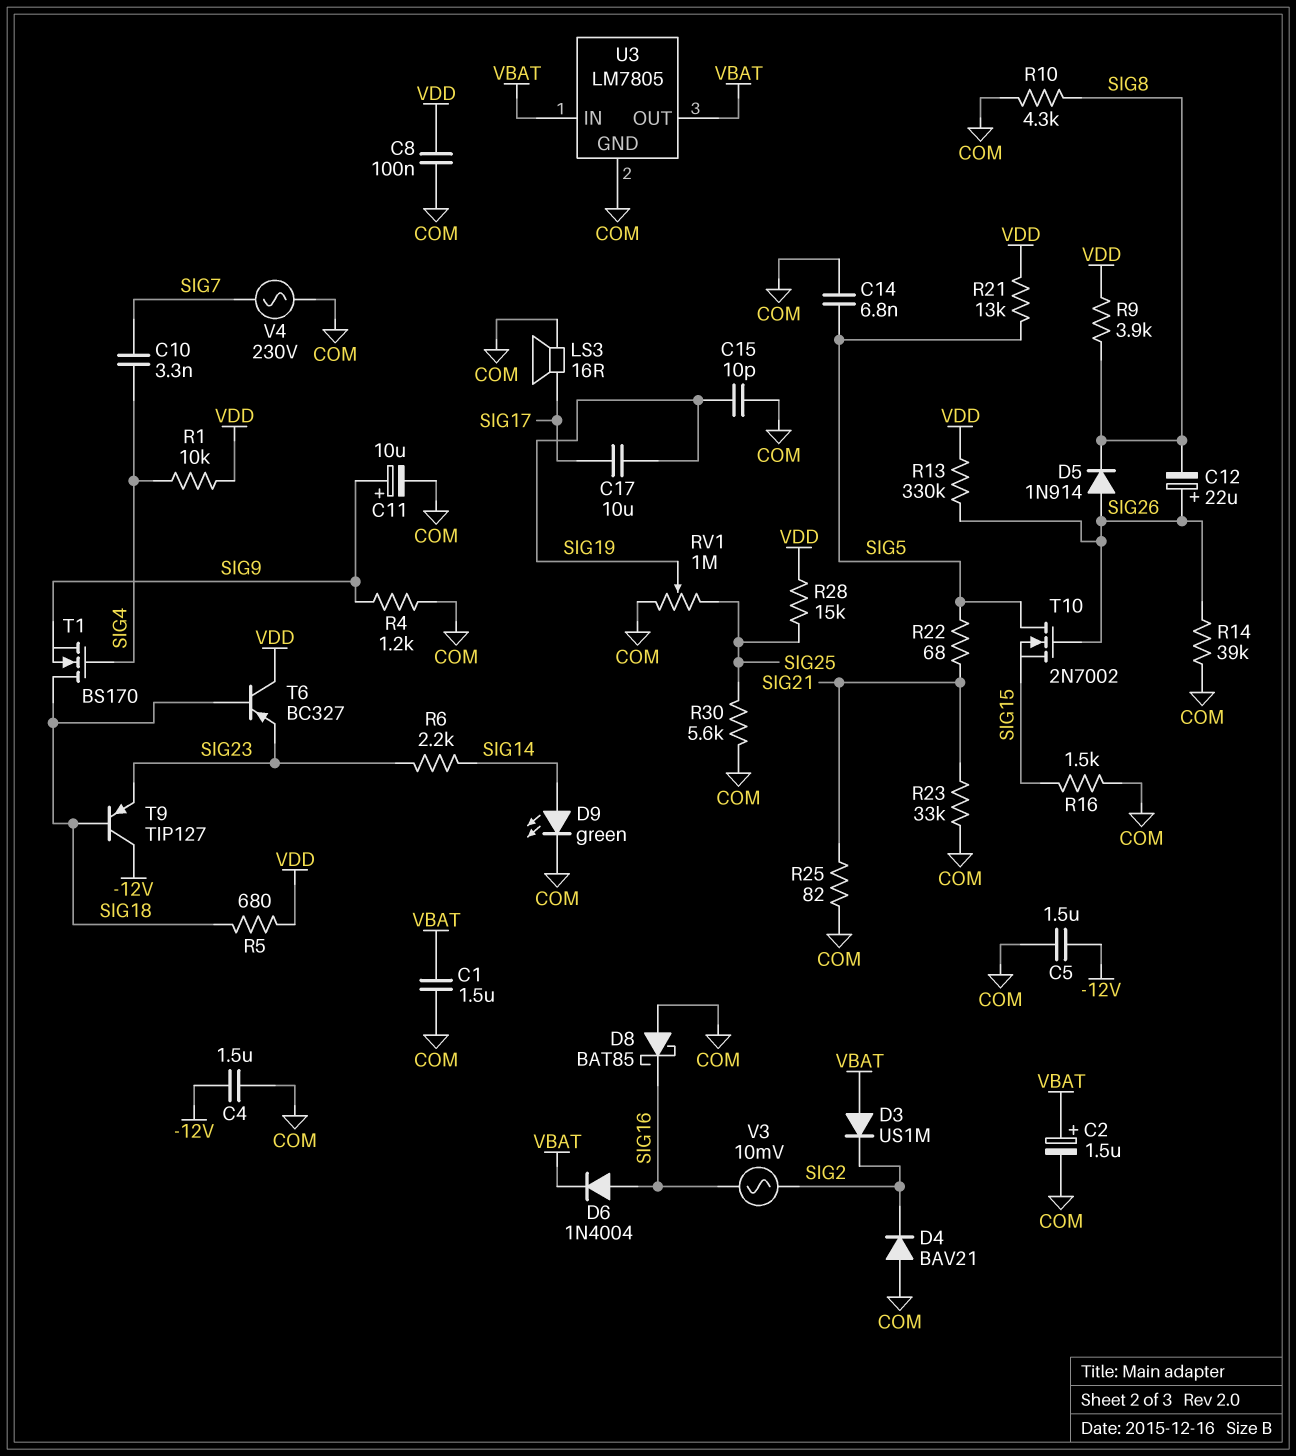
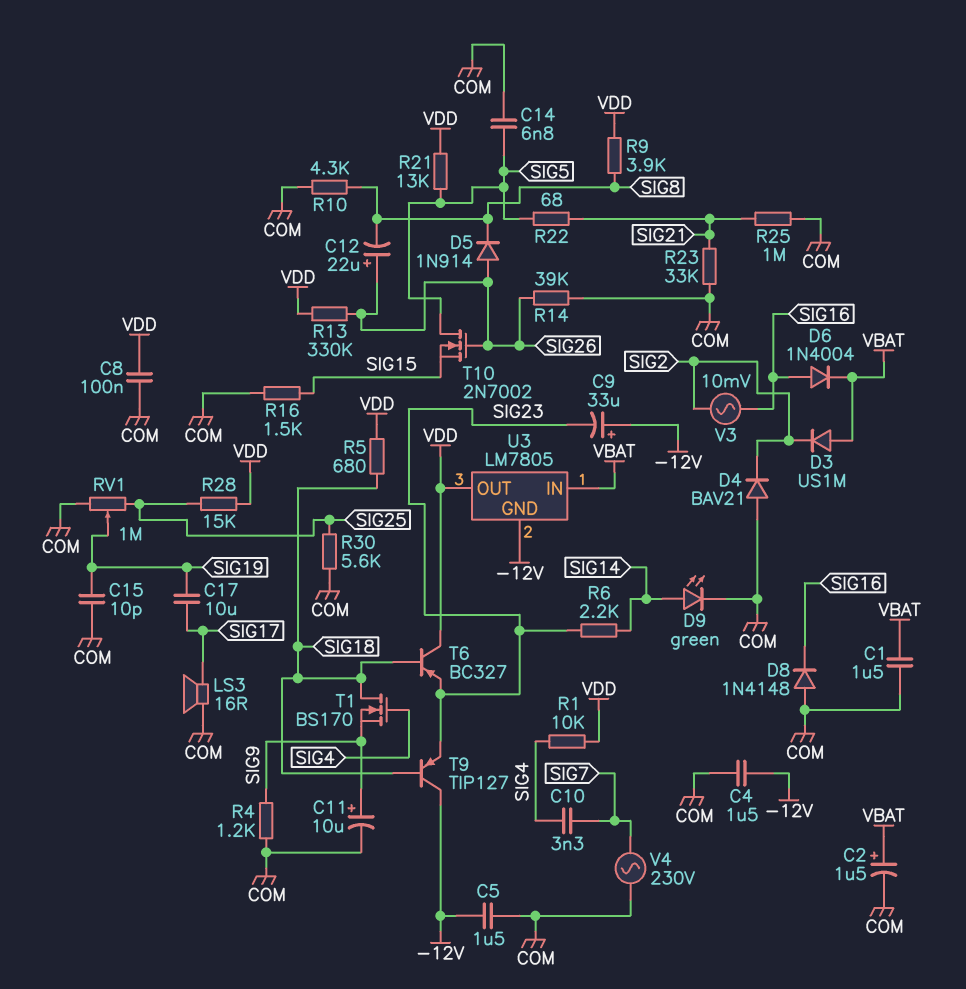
C9: none -> 33uF (plus -12V, minus SIG23)
D8: schottky BAT85 (A COM, K SIG16) -> diode 1N4148 (A COM, K SIG16)
R25: 82 (COM, SIG21) -> 1M (COM, SIG21)
U3 pin GND: COM -> -12V
U3 pin OUT: VBAT -> VDD

